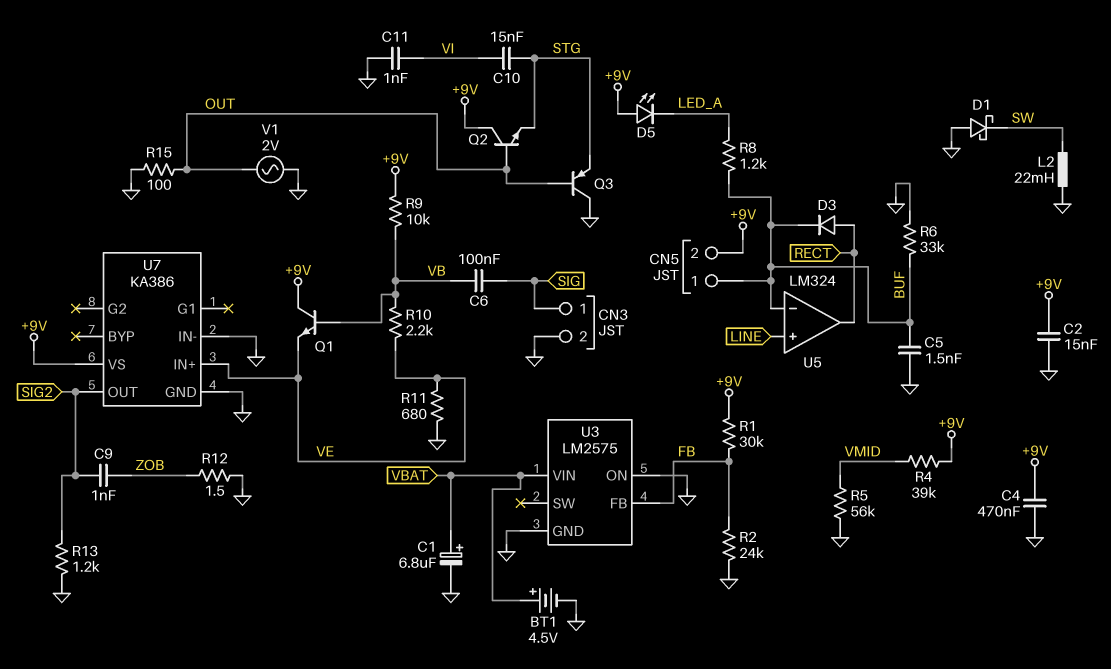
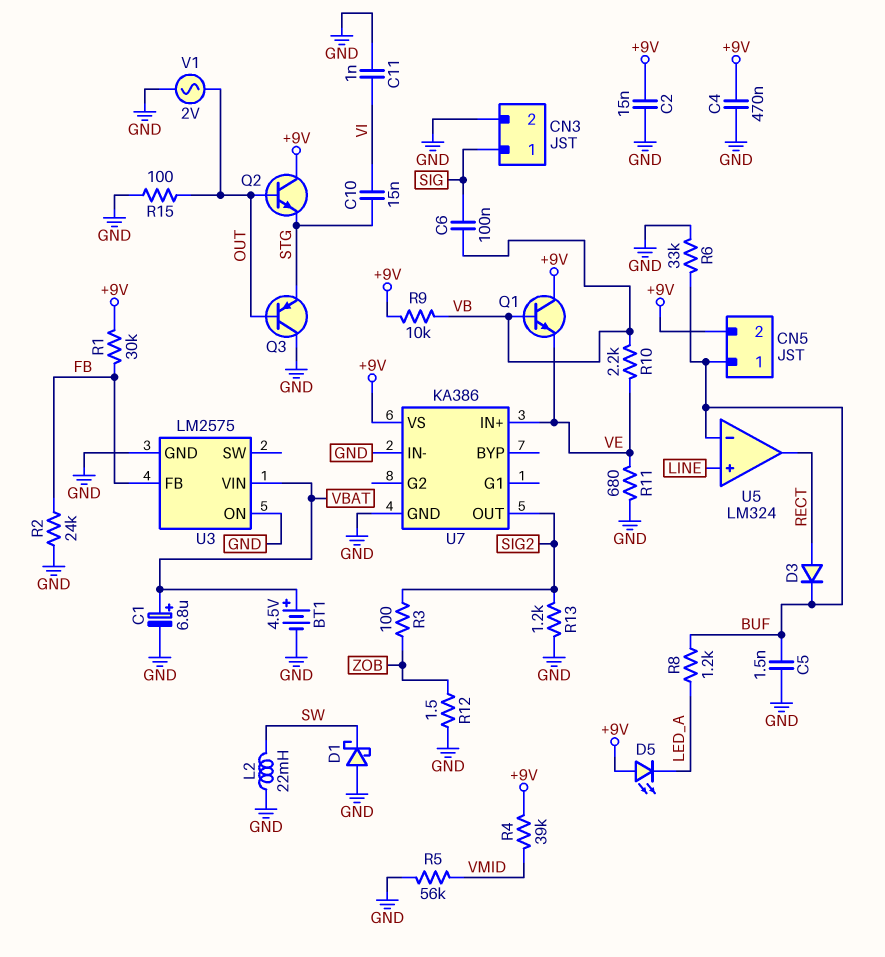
C9: 1nF (SIG2, ZOB) -> none
R3: none -> 100 (SIG2, ZOB)

